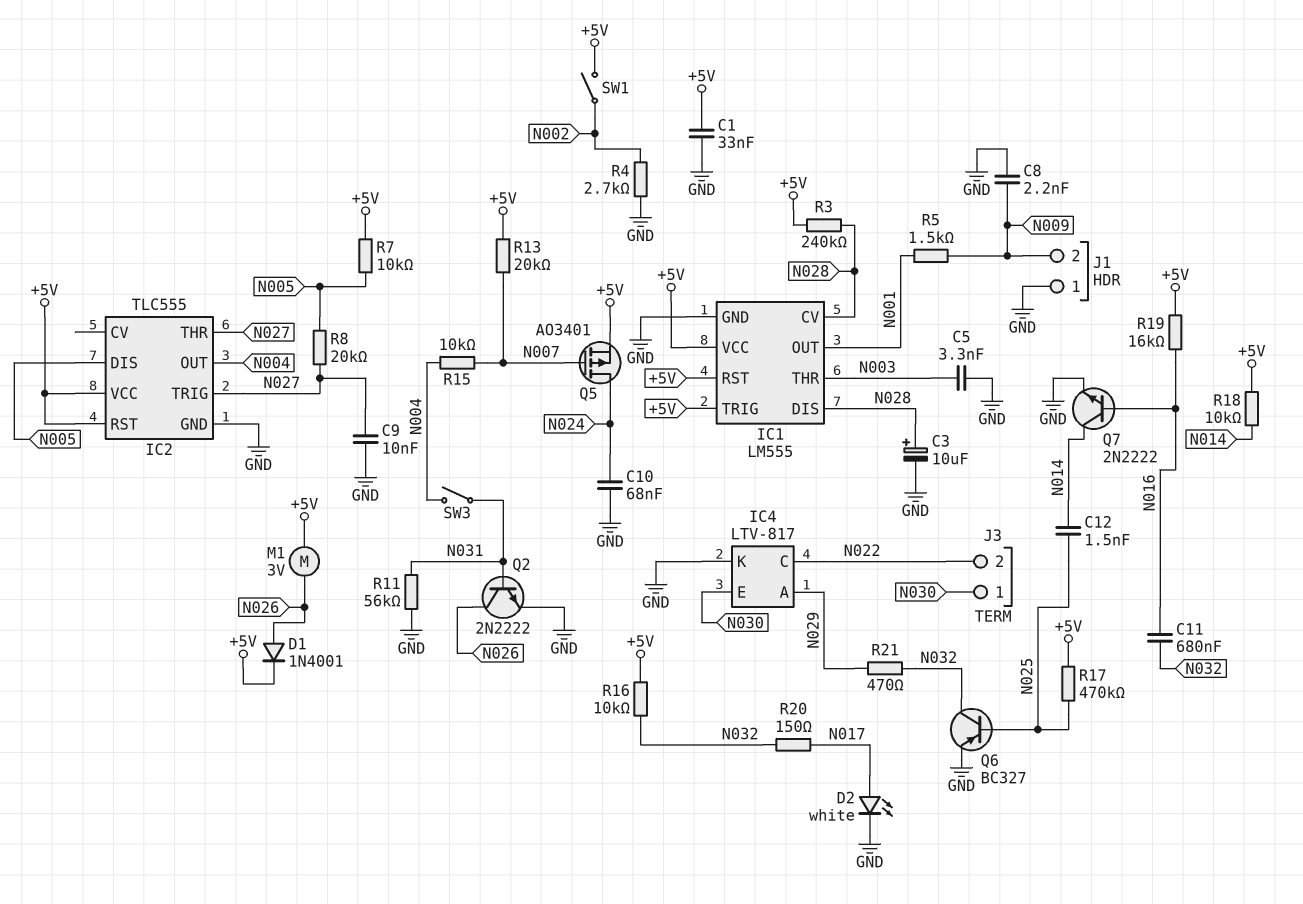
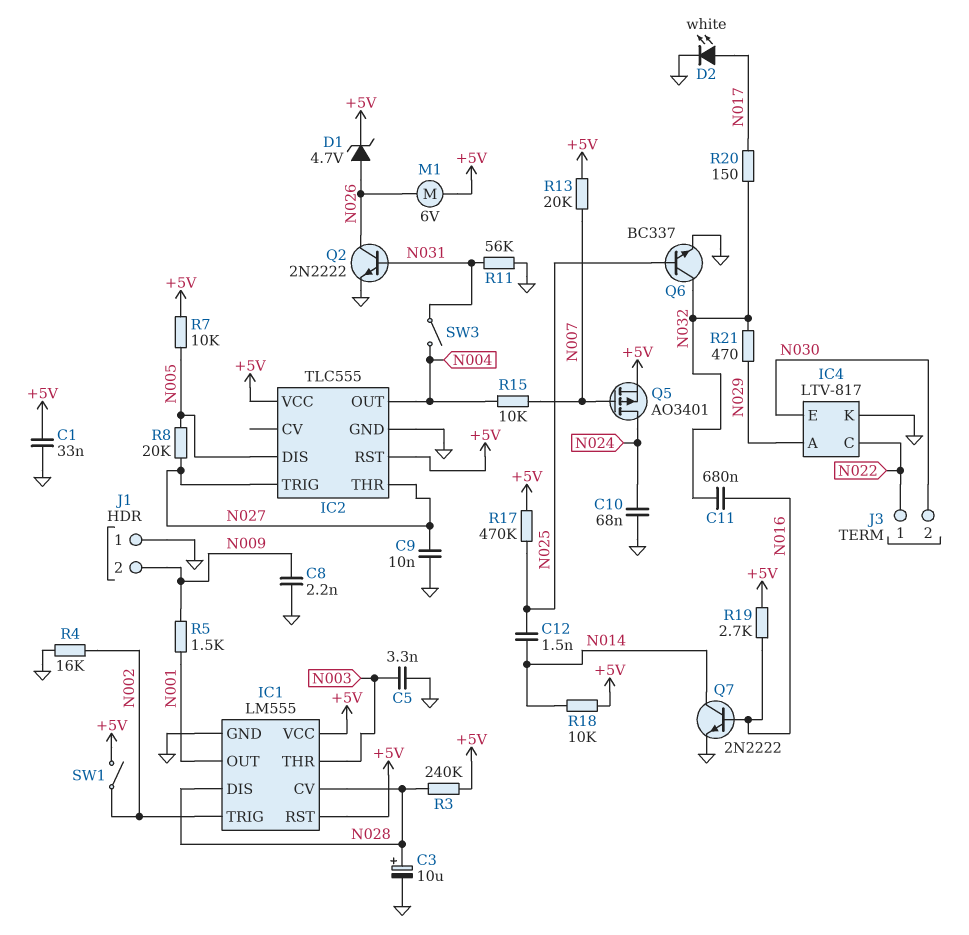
D1: diode 1N4001 (A N026, K +5V) -> zener 4.7V (A N026, K +5V)
IC1 pin TRIG: +5V -> N002
J3 pin 1: N030 -> N022
J3 pin 2: N022 -> N030
M1: motor 3V (+5V, N026) -> motor 6V (+5V, N026)
Q6: PNP BC327 (B N025, C N032, E GND) -> NPN BC337 (B N025, C N032, E GND)
R4: 2.7k (GND, N002) -> 16k (GND, N002)
R16: 10k (+5V, N032) -> none
R19: 16k (+5V, N016) -> 2.7k (+5V, N016)

